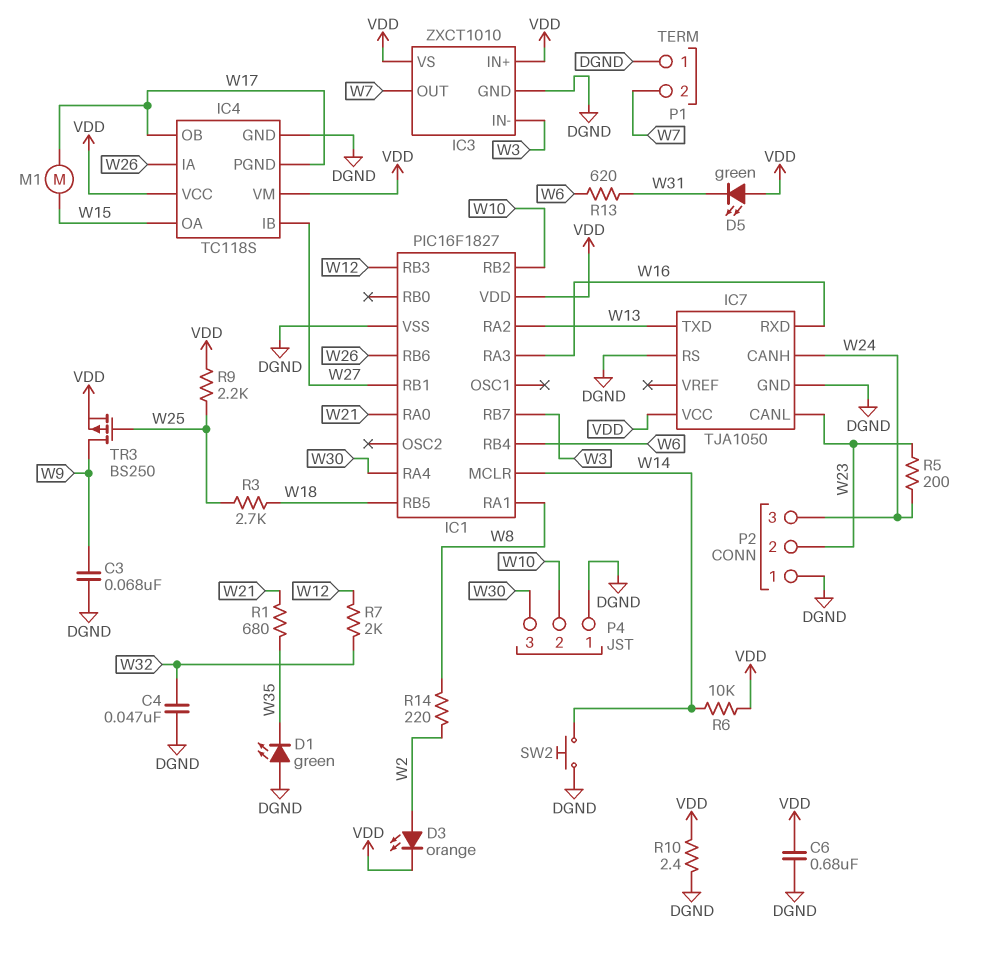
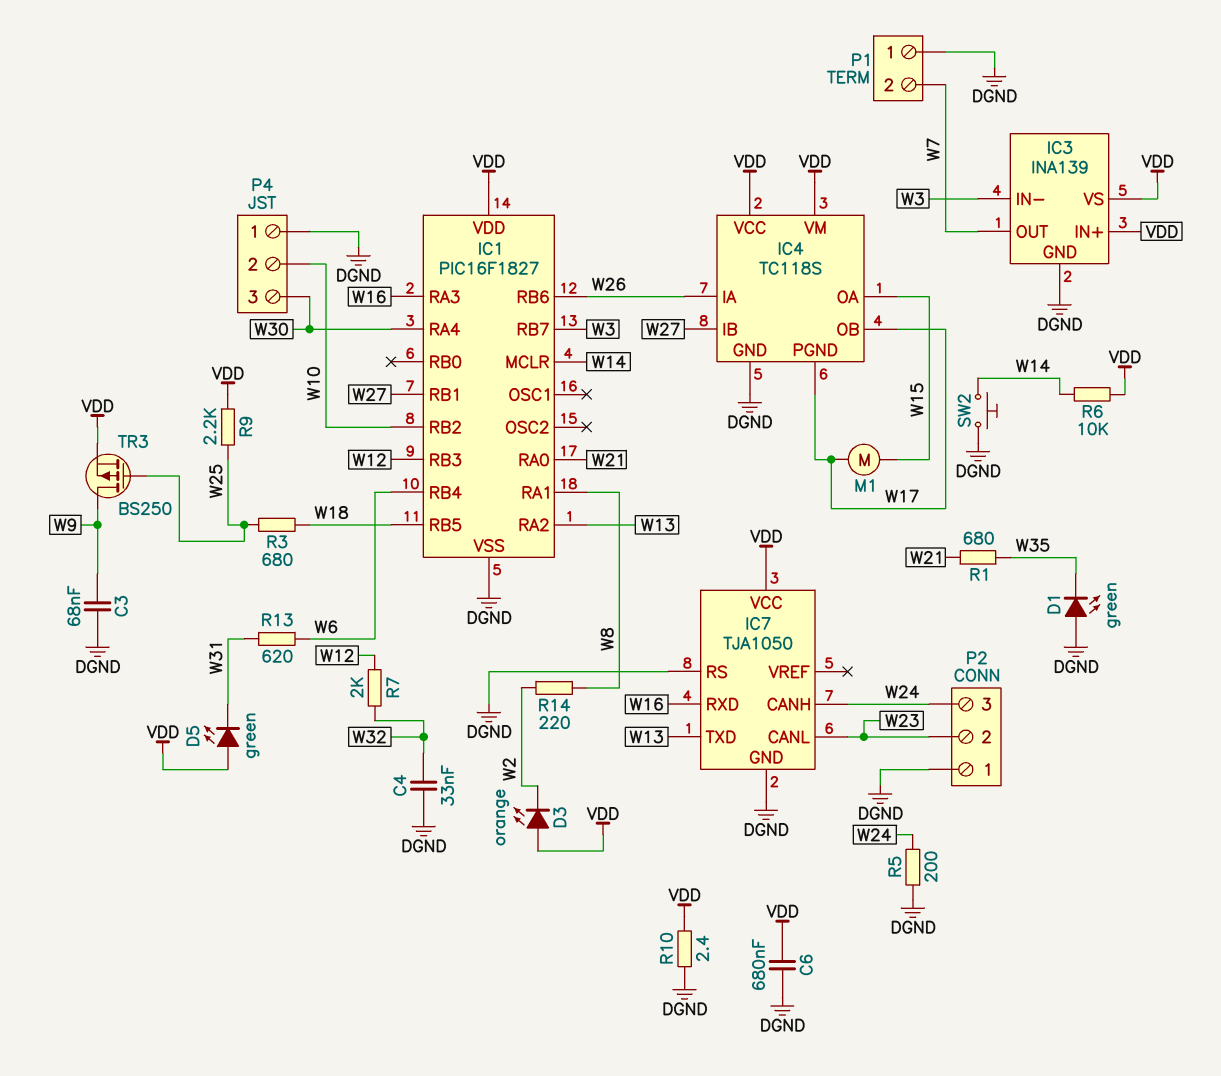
C4: 47nF (DGND, W32) -> 33nF (DGND, W32)
D3: LED orange (A W2, K VDD) -> LED orange (A VDD, K W2)
IC3: ZXCT1010 -> INA139
R3: 2.7k (W18, W25) -> 680 (W18, W25)
R5: 200 (W23, W24) -> 200 (DGND, W24)

